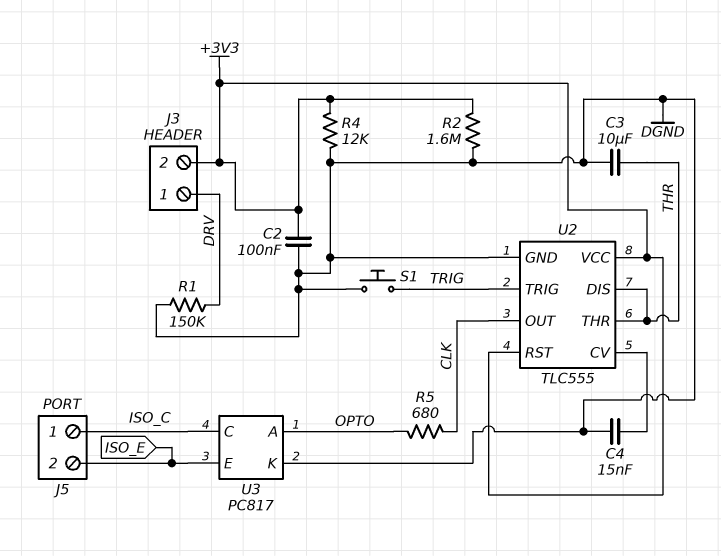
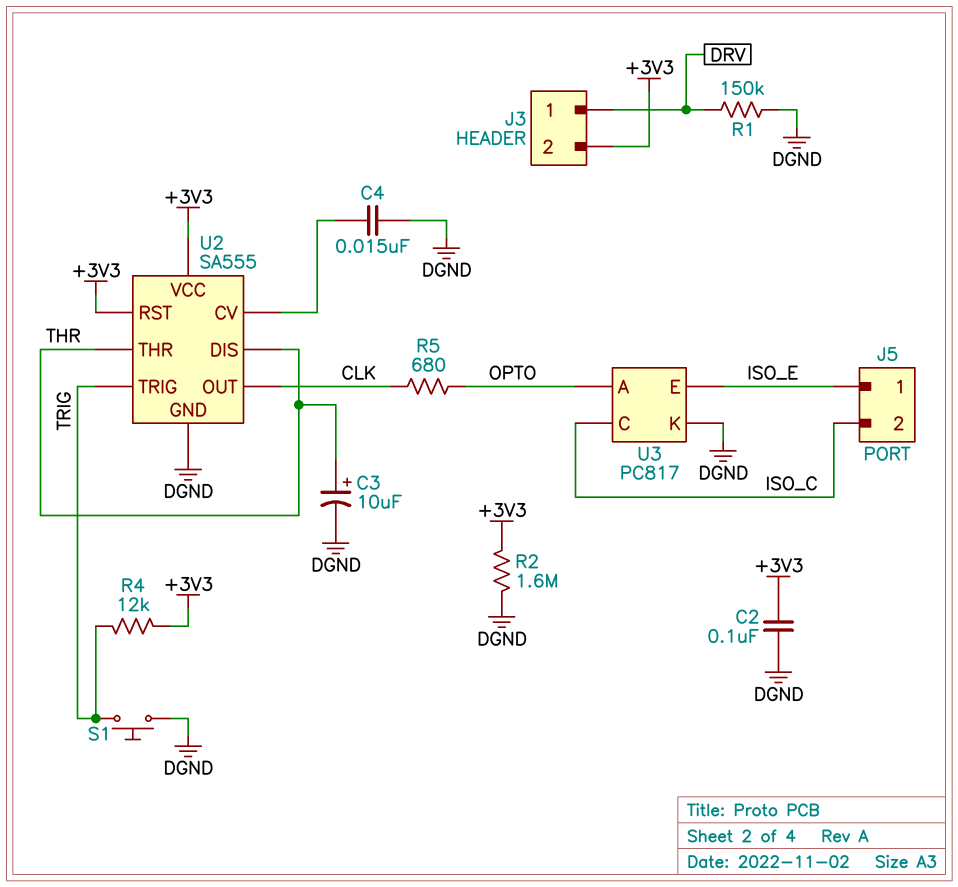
C3: 10uF (DGND, THR) -> 10uF (plus THR, minus DGND)
J5 pin 1: ISO_C -> ISO_E
J5 pin 2: ISO_E -> ISO_C
R4: 12k (+3V3, DGND) -> 12k (+3V3, TRIG)
U2: TLC555 -> SA555

